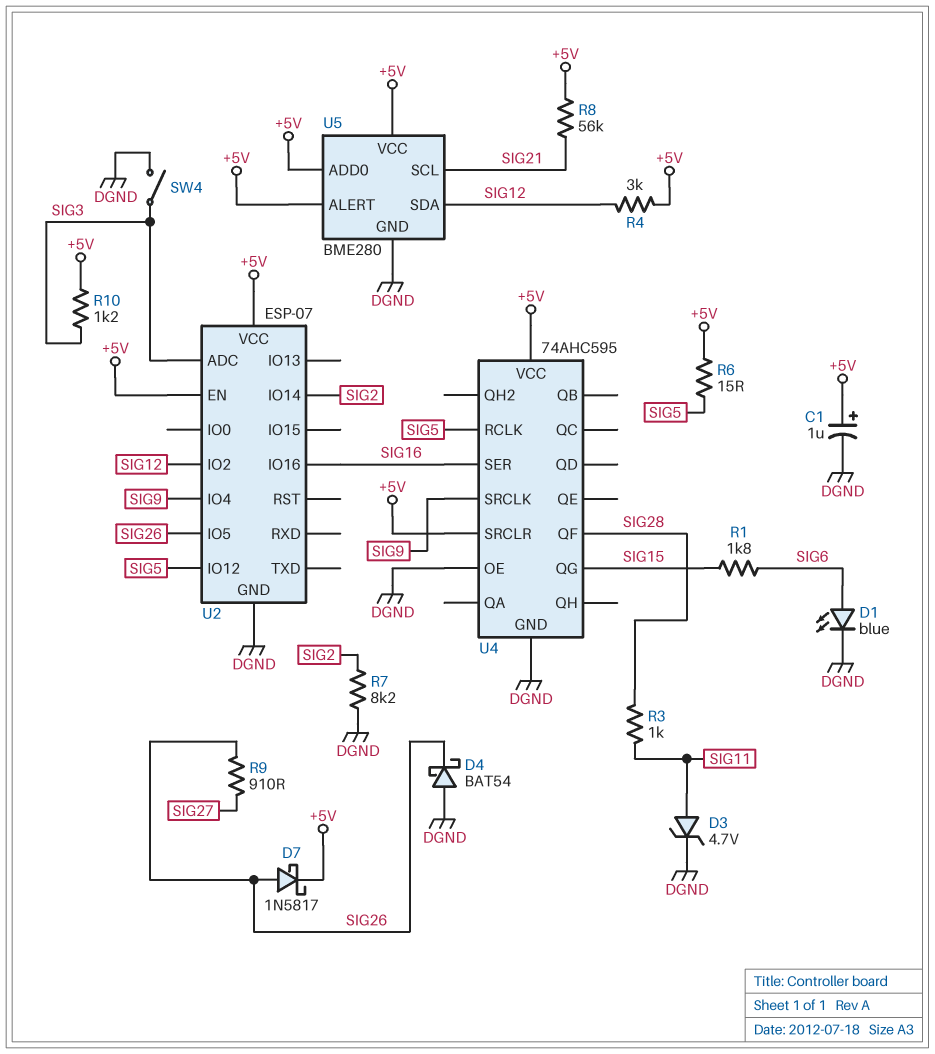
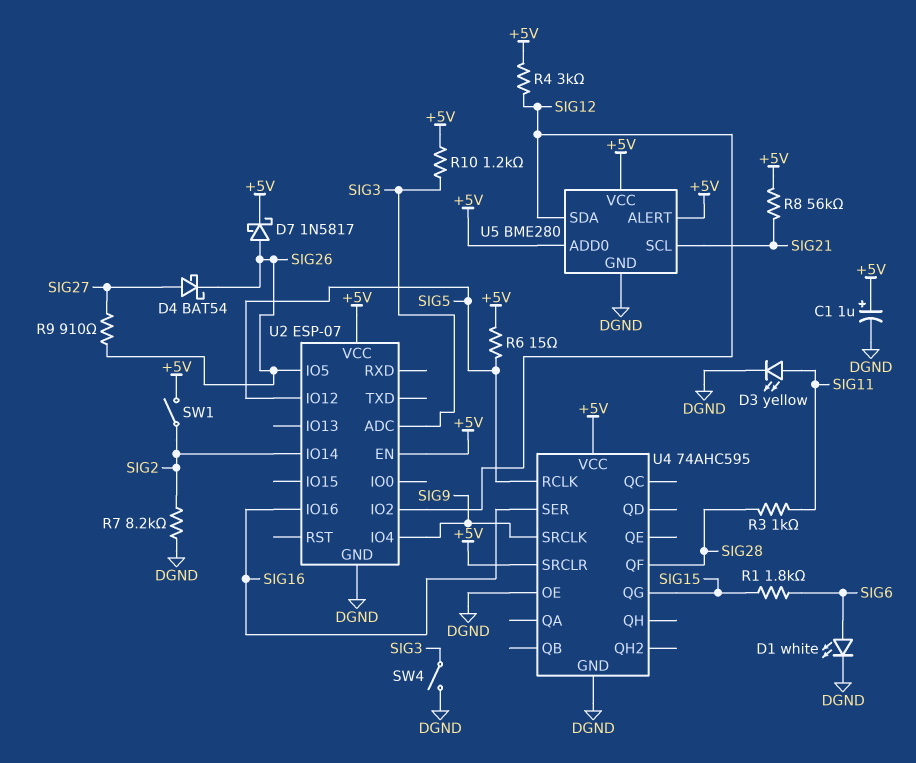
D1: LED blue (A SIG6, K DGND) -> LED white (A SIG6, K DGND)
D3: zener 4.7V (A SIG11, K DGND) -> LED yellow (A SIG11, K DGND)
D4: schottky BAT54 (A DGND, K SIG26) -> schottky BAT54 (A SIG27, K SIG26)
SW1: none -> switch (+5V, SIG2)

